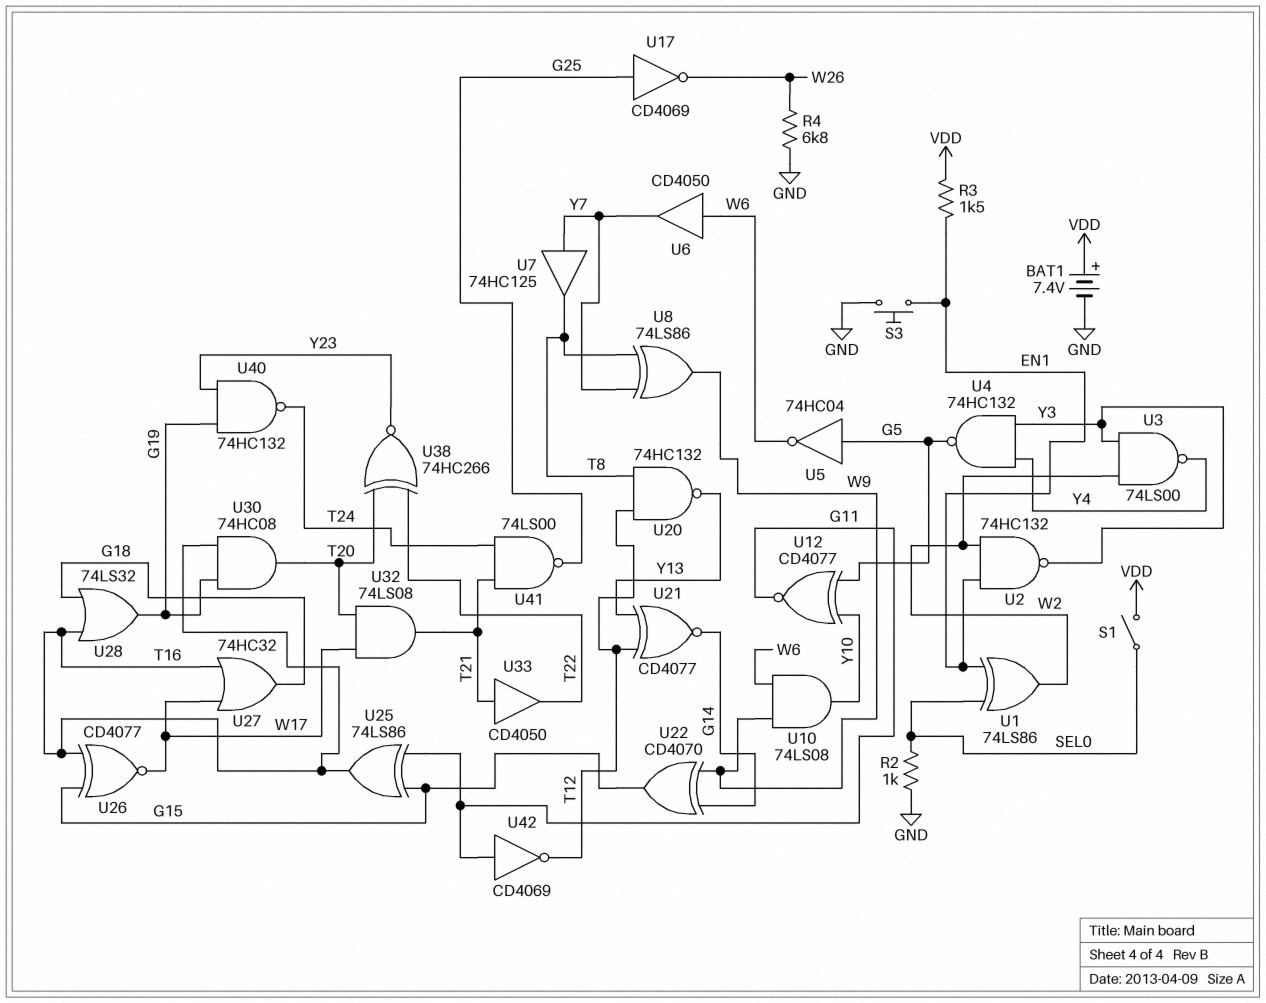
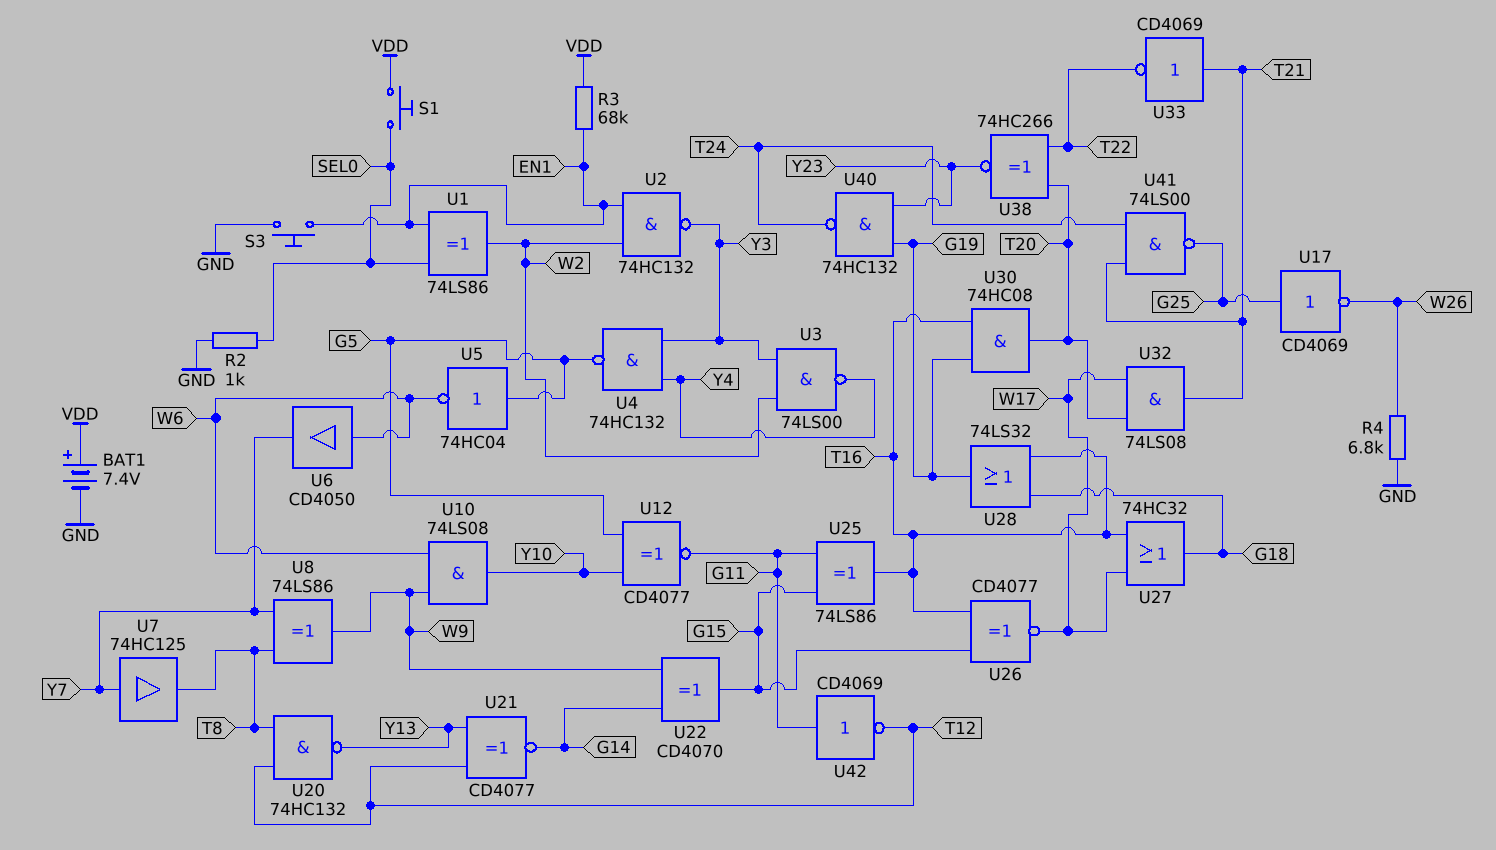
R3: 1.5k (EN1, VDD) -> 68k (EN1, VDD)
S1: switch (SEL0, VDD) -> button (SEL0, VDD)
U33: buffer CD4050 (in T21, out T22) -> NOT CD4069 (in T21, out T22)

